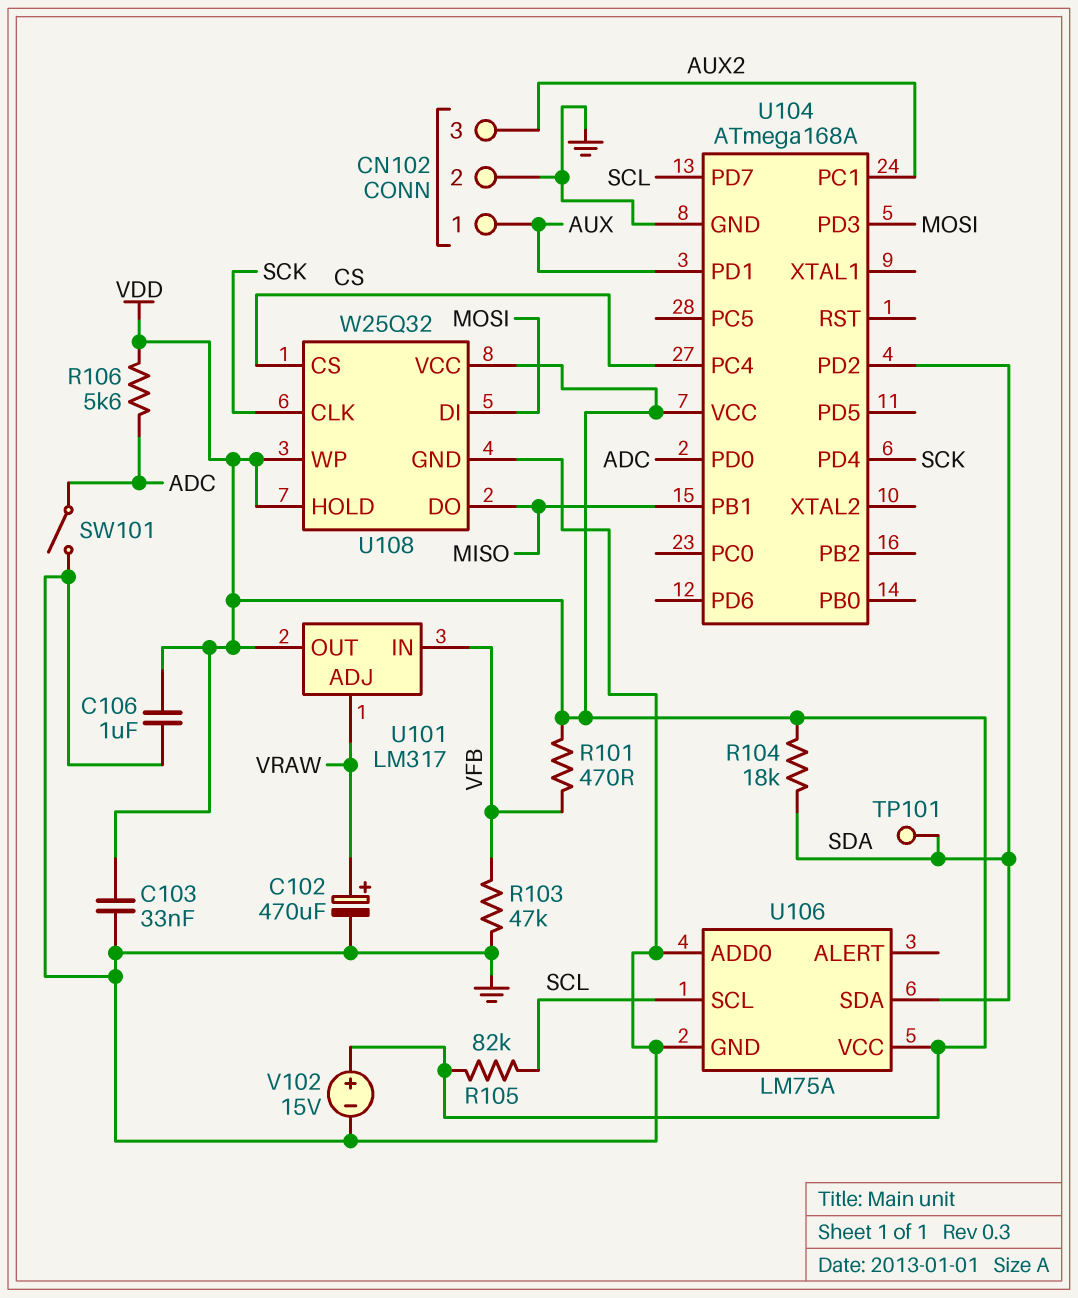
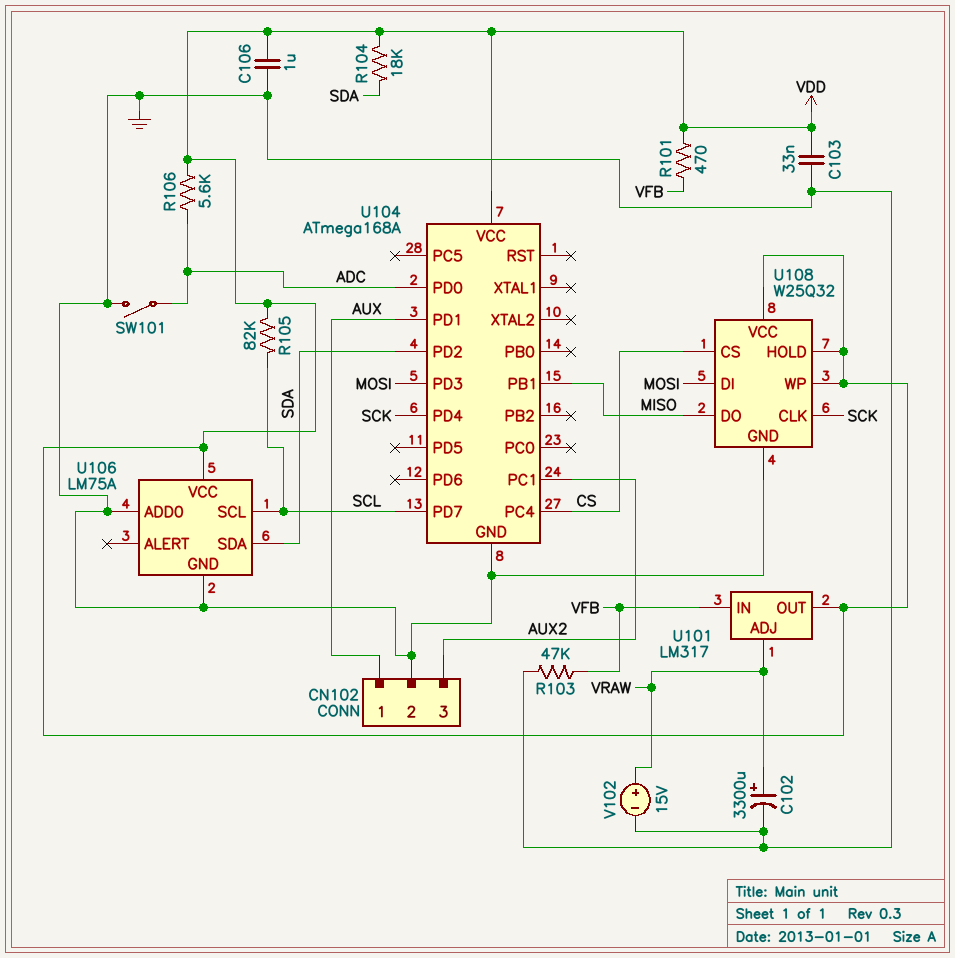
C102: 470uF (plus VRAW, minus GND) -> 3300uF (plus VRAW, minus GND)
TP101: test point (SDA) -> none
V102: 15V (plus VDD, minus GND) -> 15V (plus VRAW, minus GND)

